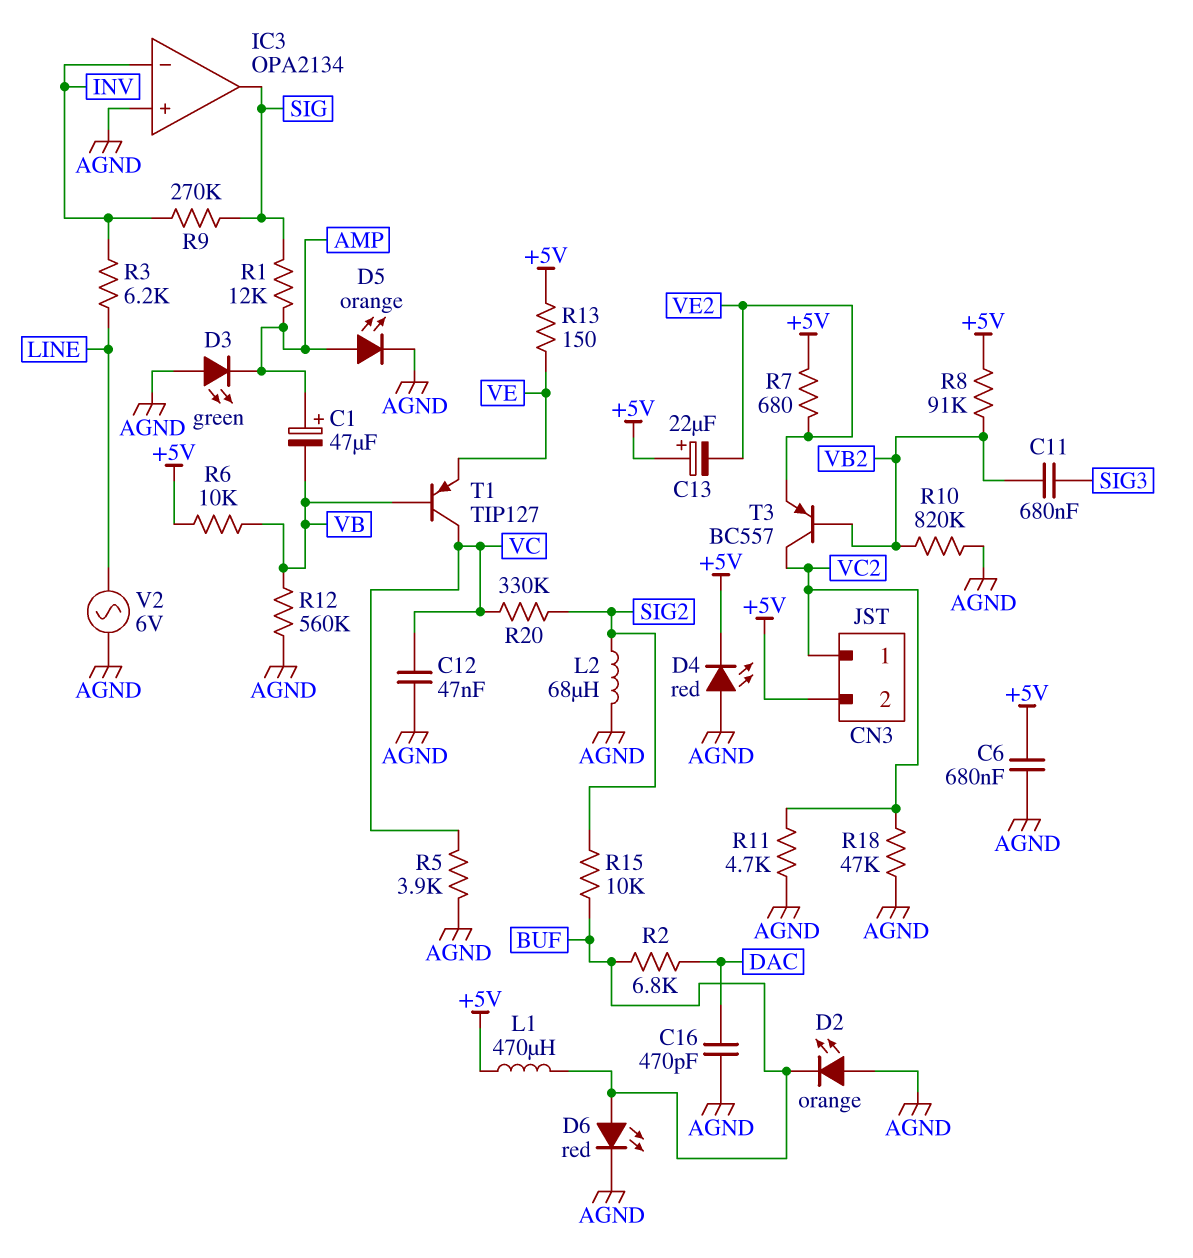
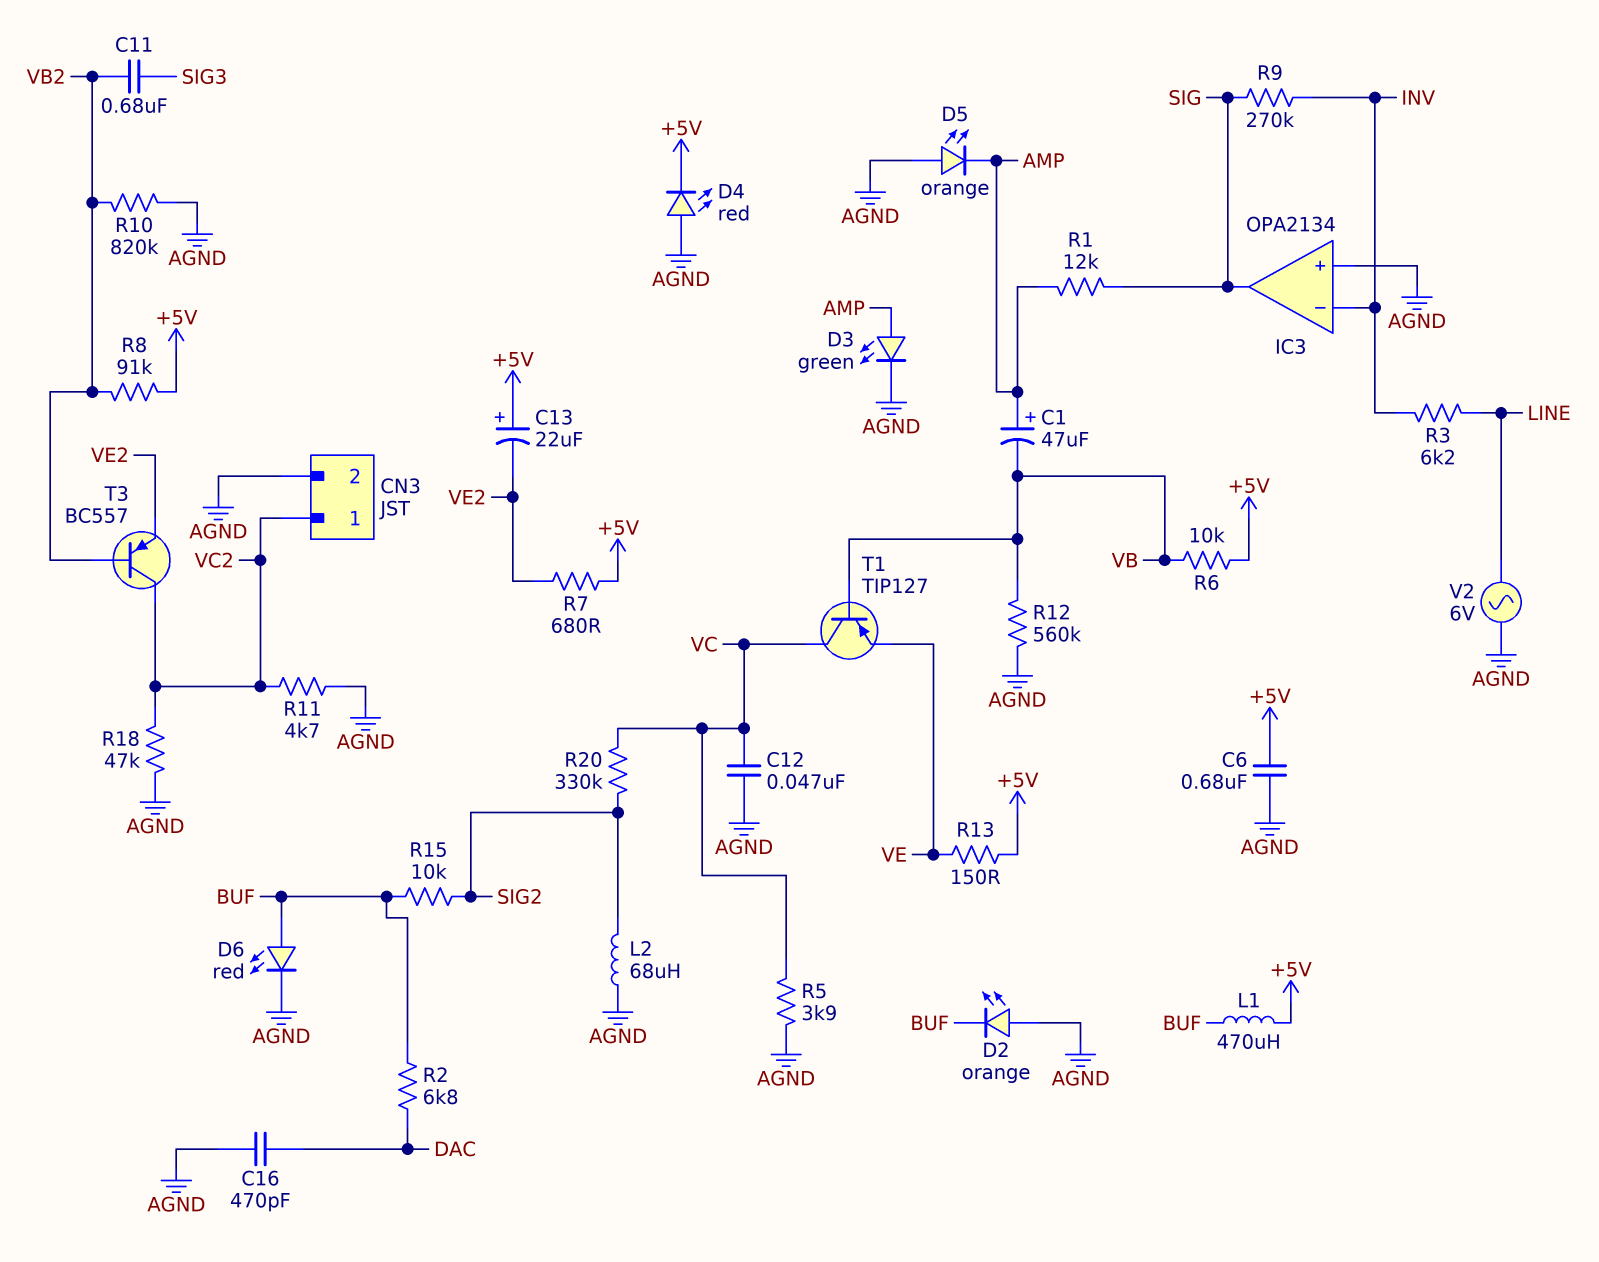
CN3 pin 2: +5V -> AGND
D3: LED green (A AGND, K AMP) -> LED green (A AMP, K AGND)
D5: LED orange (A AMP, K AGND) -> LED orange (A AGND, K AMP)

